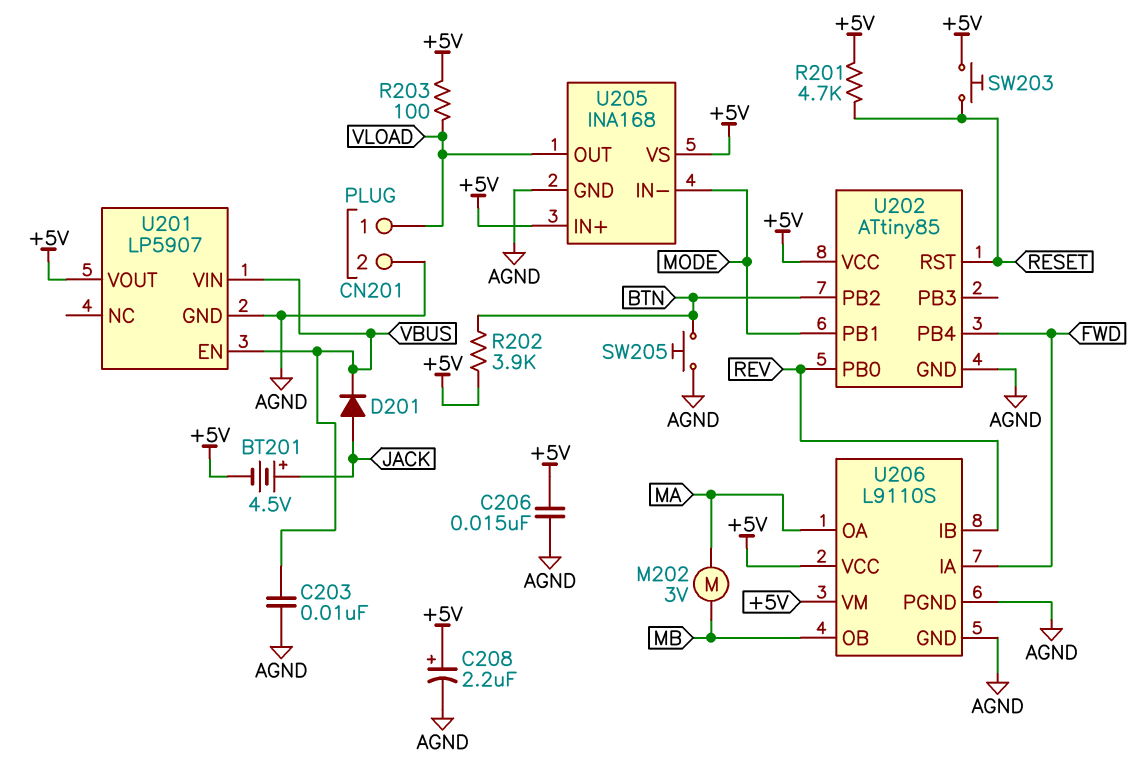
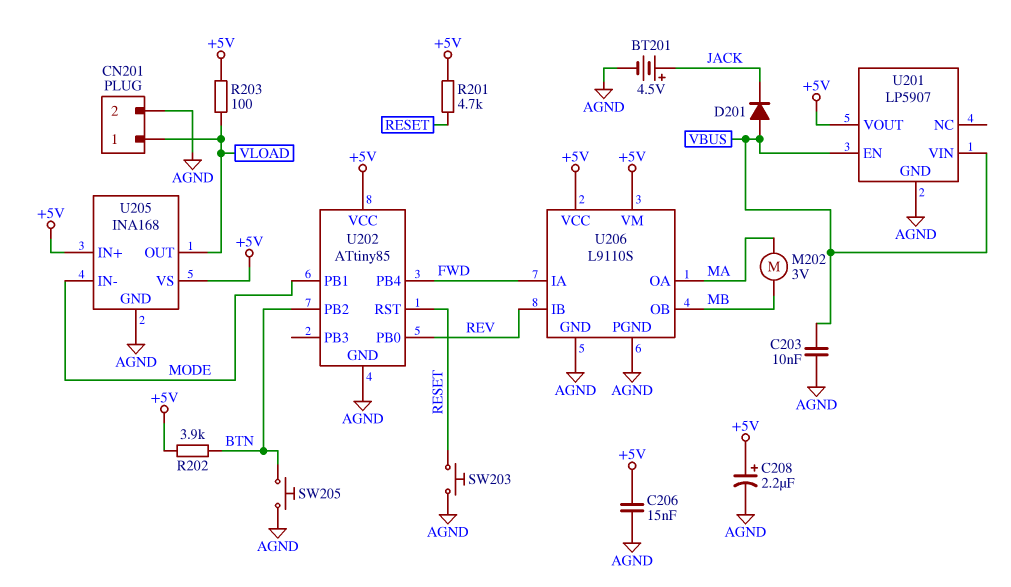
BT201: 4.5V (plus JACK, minus +5V) -> 4.5V (plus JACK, minus AGND)
D201: diode (A JACK, K VBUS) -> diode (A VBUS, K JACK)
SW203: button (+5V, RESET) -> button (AGND, RESET)

